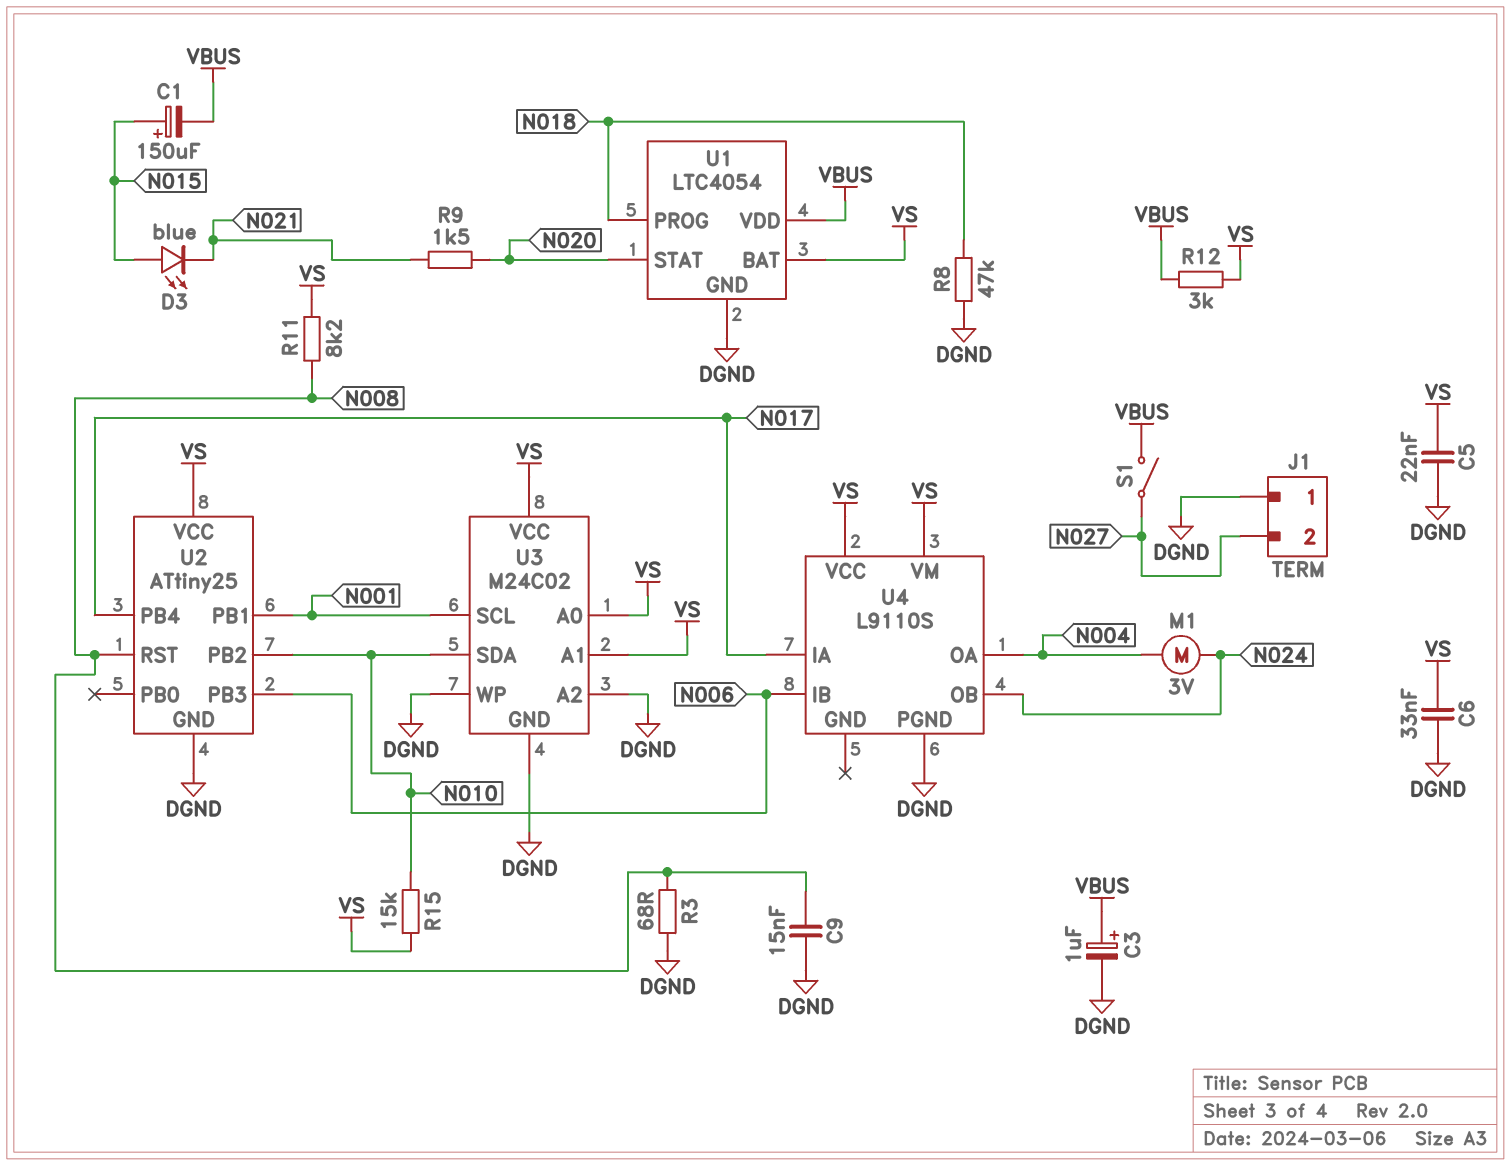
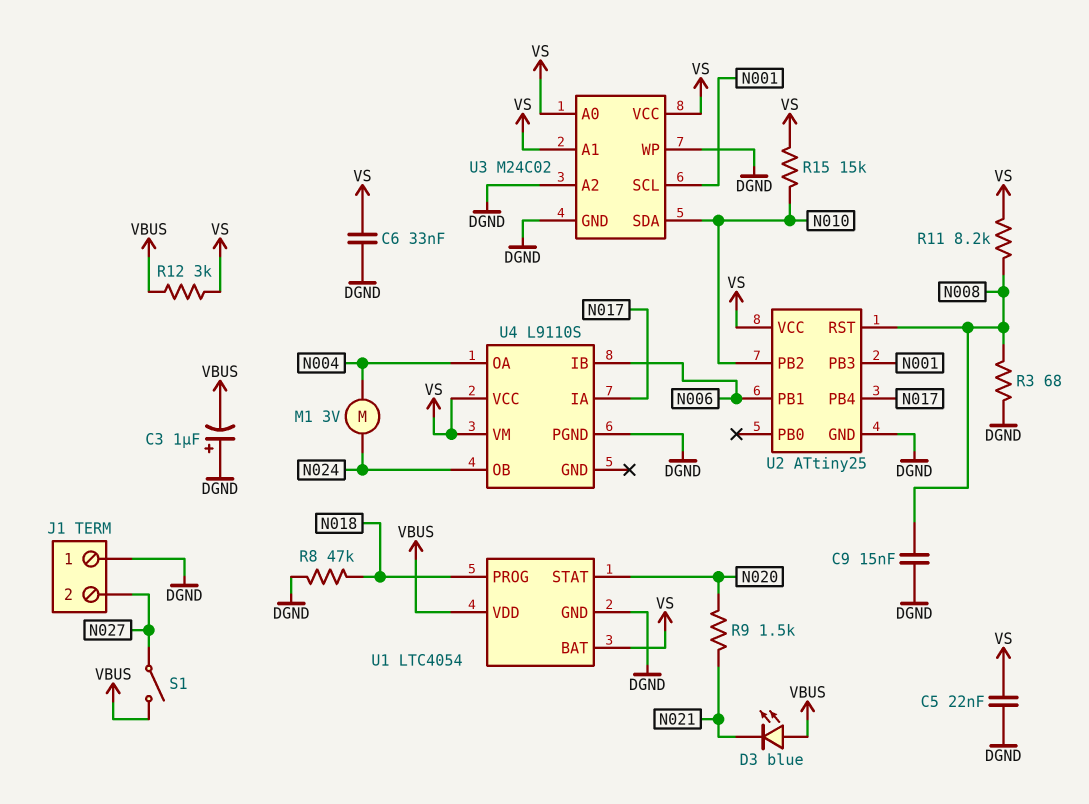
C1: 150uF (plus N015, minus VBUS) -> none
C3: 1uF (plus VBUS, minus DGND) -> 1uF (plus DGND, minus VBUS)
D3: LED blue (A N015, K N021) -> LED blue (A VBUS, K N021)
U2 pin PB1: N001 -> N006
U2 pin PB3: N006 -> N001

